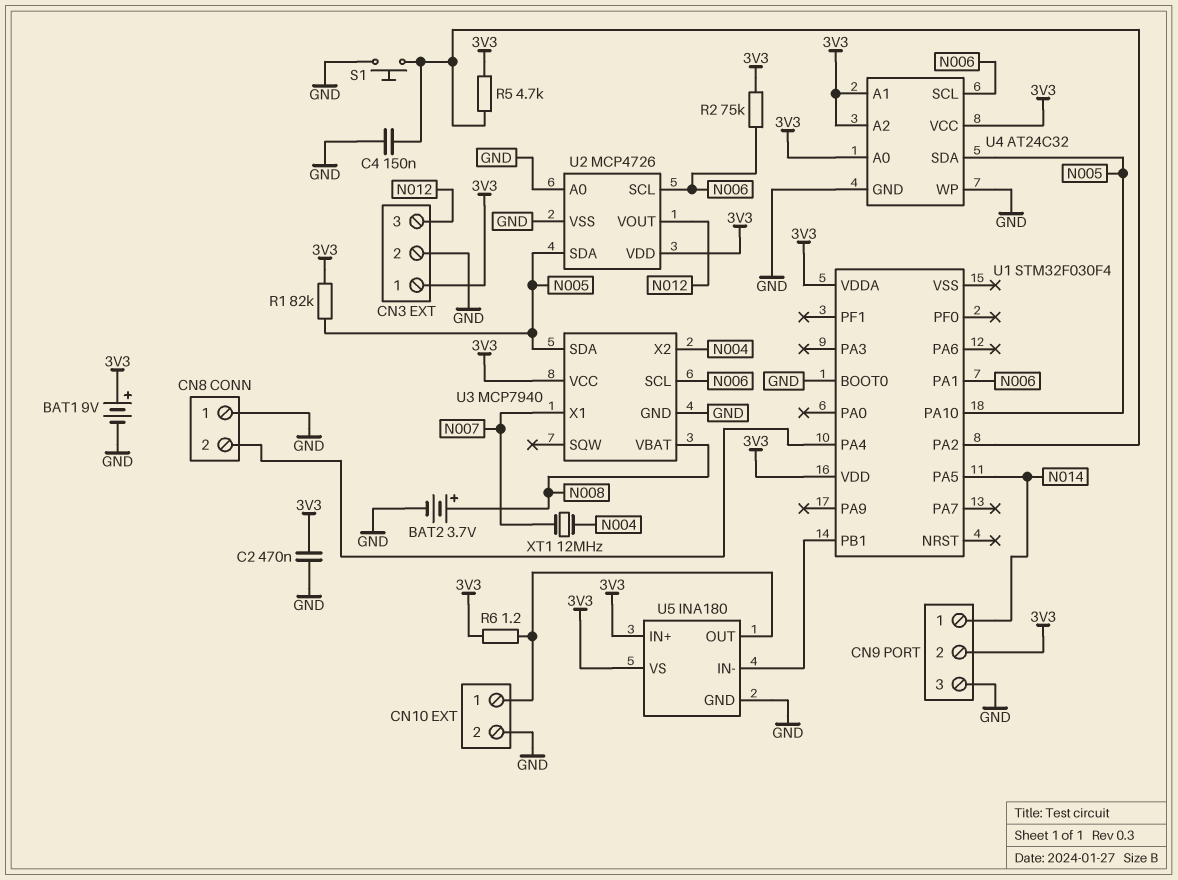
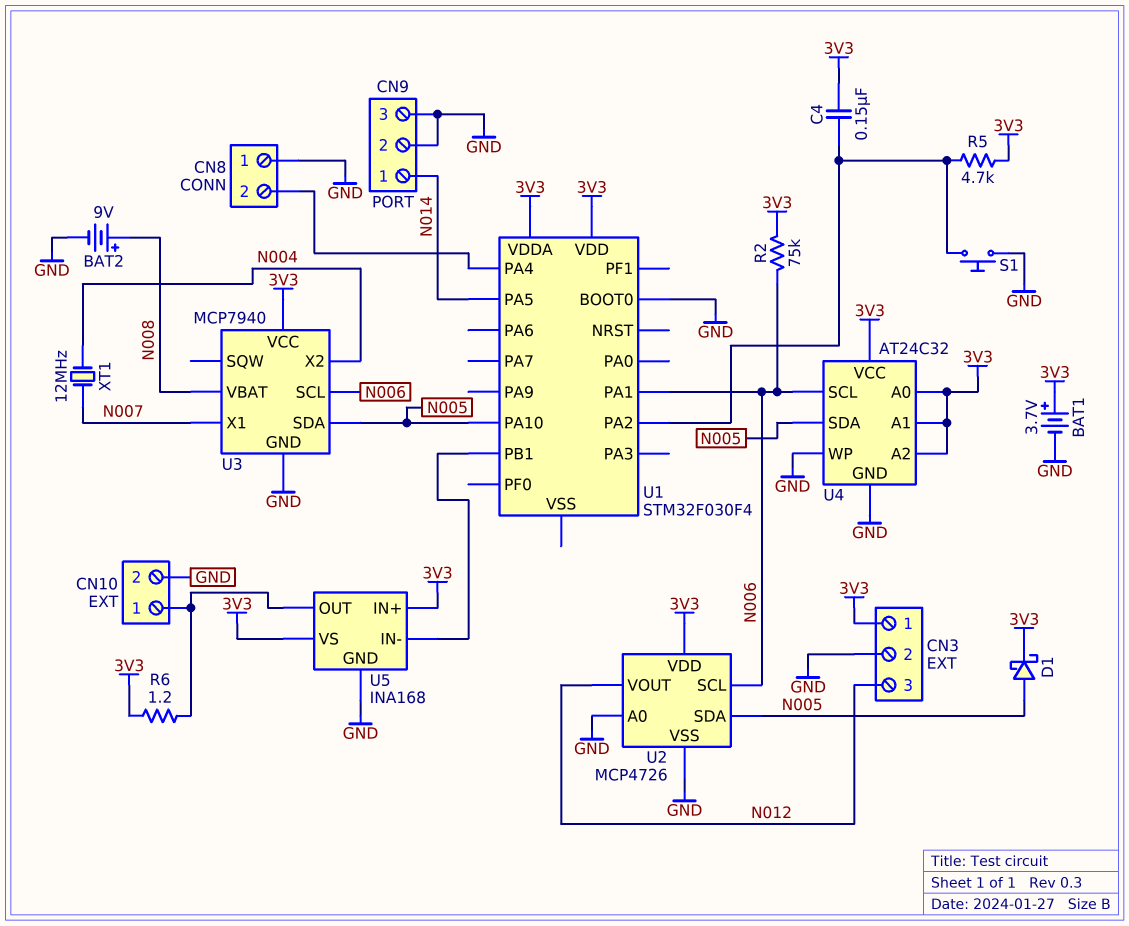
BAT1: 9V (plus 3V3, minus GND) -> 3.7V (plus 3V3, minus GND)
BAT2: 3.7V (plus N008, minus GND) -> 9V (plus N008, minus GND)
C2: 470nF (3V3, GND) -> none
C4: 150nF (GND, U1/PA2) -> 150nF (3V3, U1/PA2)
CN9 pin 2: 3V3 -> GND
D1: none -> schottky (A N005, K 3V3)
R1: 82k (3V3, N005) -> none
U5: INA180 -> INA168

